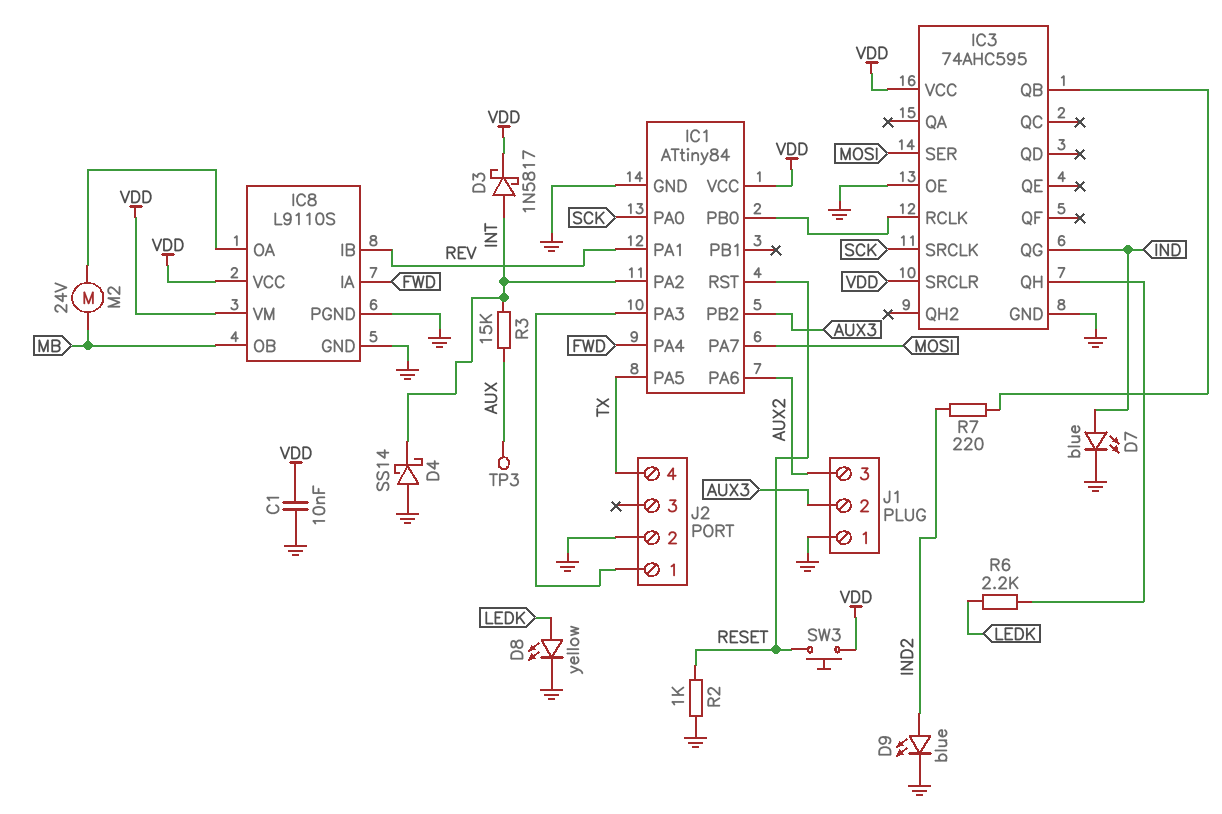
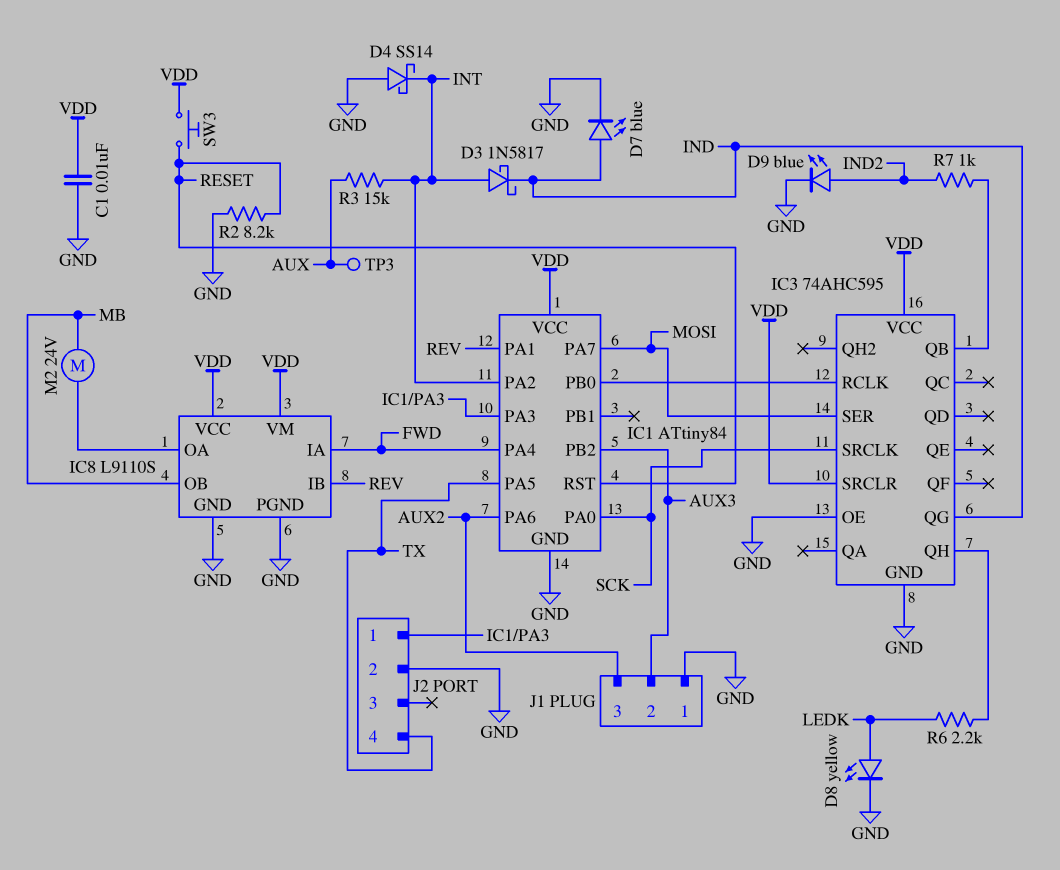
D3: schottky 1N5817 (A INT, K VDD) -> schottky 1N5817 (A INT, K IND)
R2: 1k (GND, RESET) -> 8.2k (GND, RESET)
R7: 220 (IC3/QB, IND2) -> 1k (IC3/QB, IND2)

